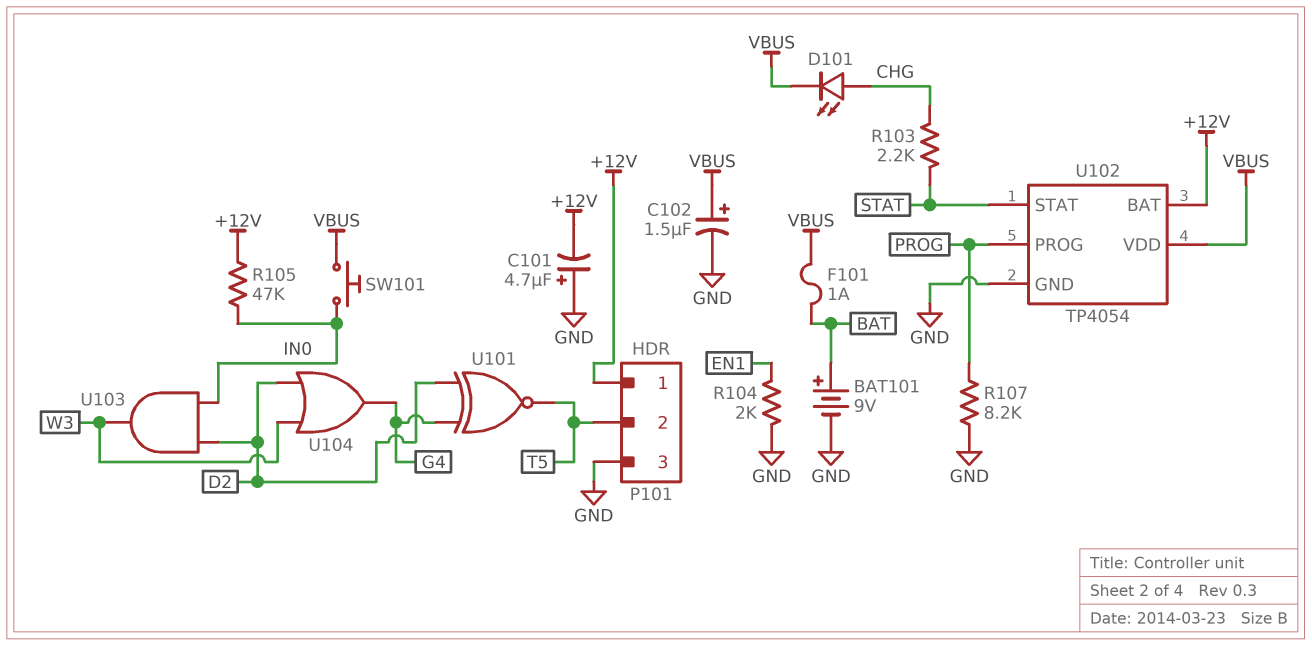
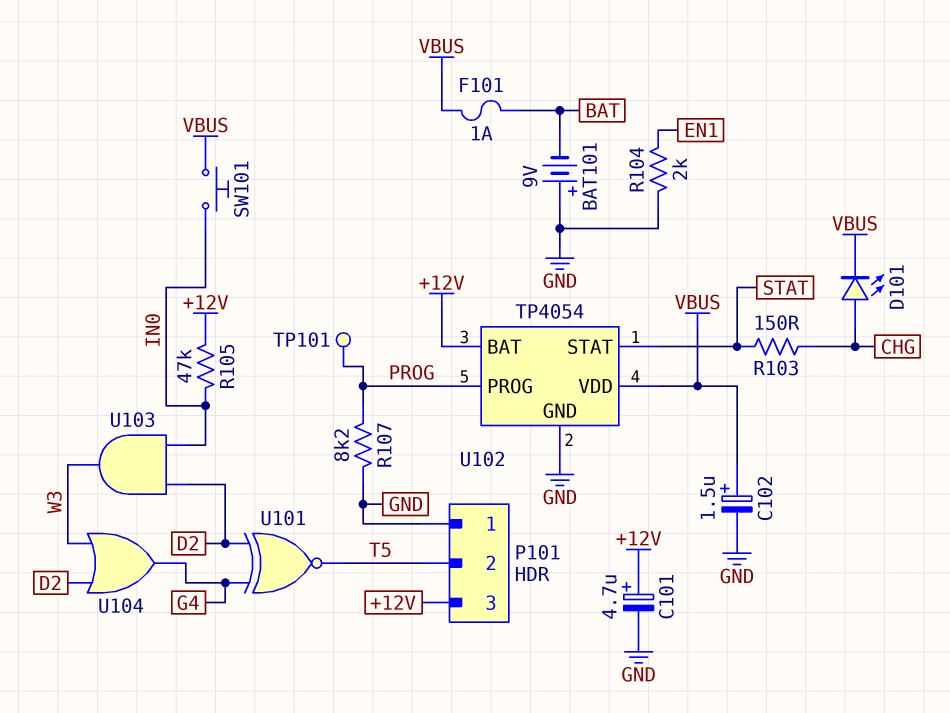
BAT101: 9V (plus BAT, minus GND) -> 9V (plus GND, minus BAT)
C101: 4.7uF (plus GND, minus +12V) -> 4.7uF (plus +12V, minus GND)
P101 pin 1: +12V -> GND
P101 pin 3: GND -> +12V
R103: 2.2k (CHG, STAT) -> 150 (CHG, STAT)
TP101: none -> test point (PROG)

